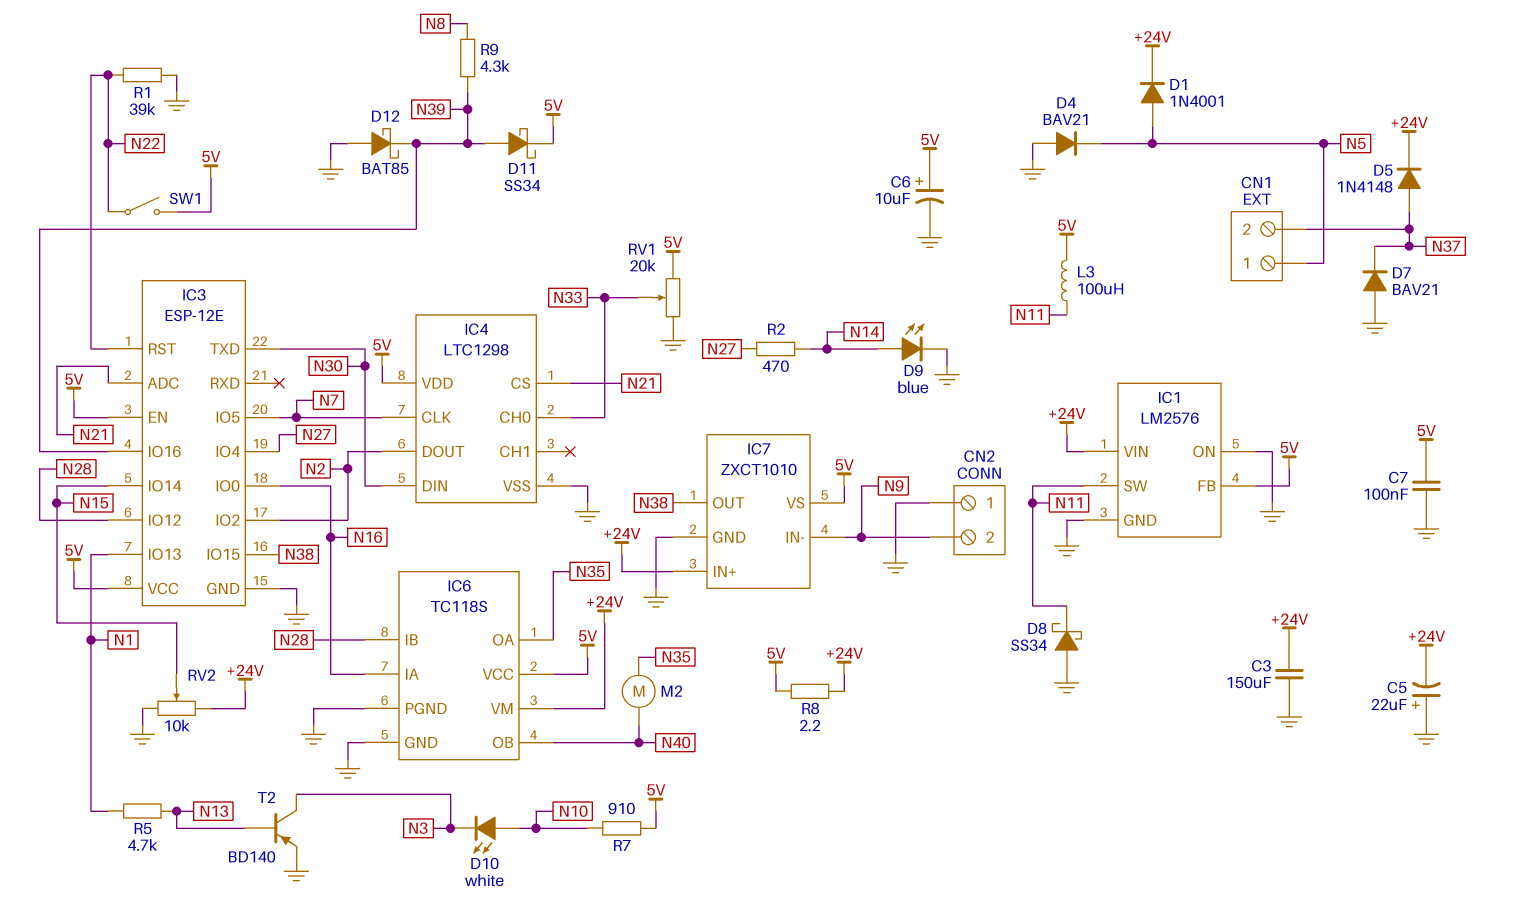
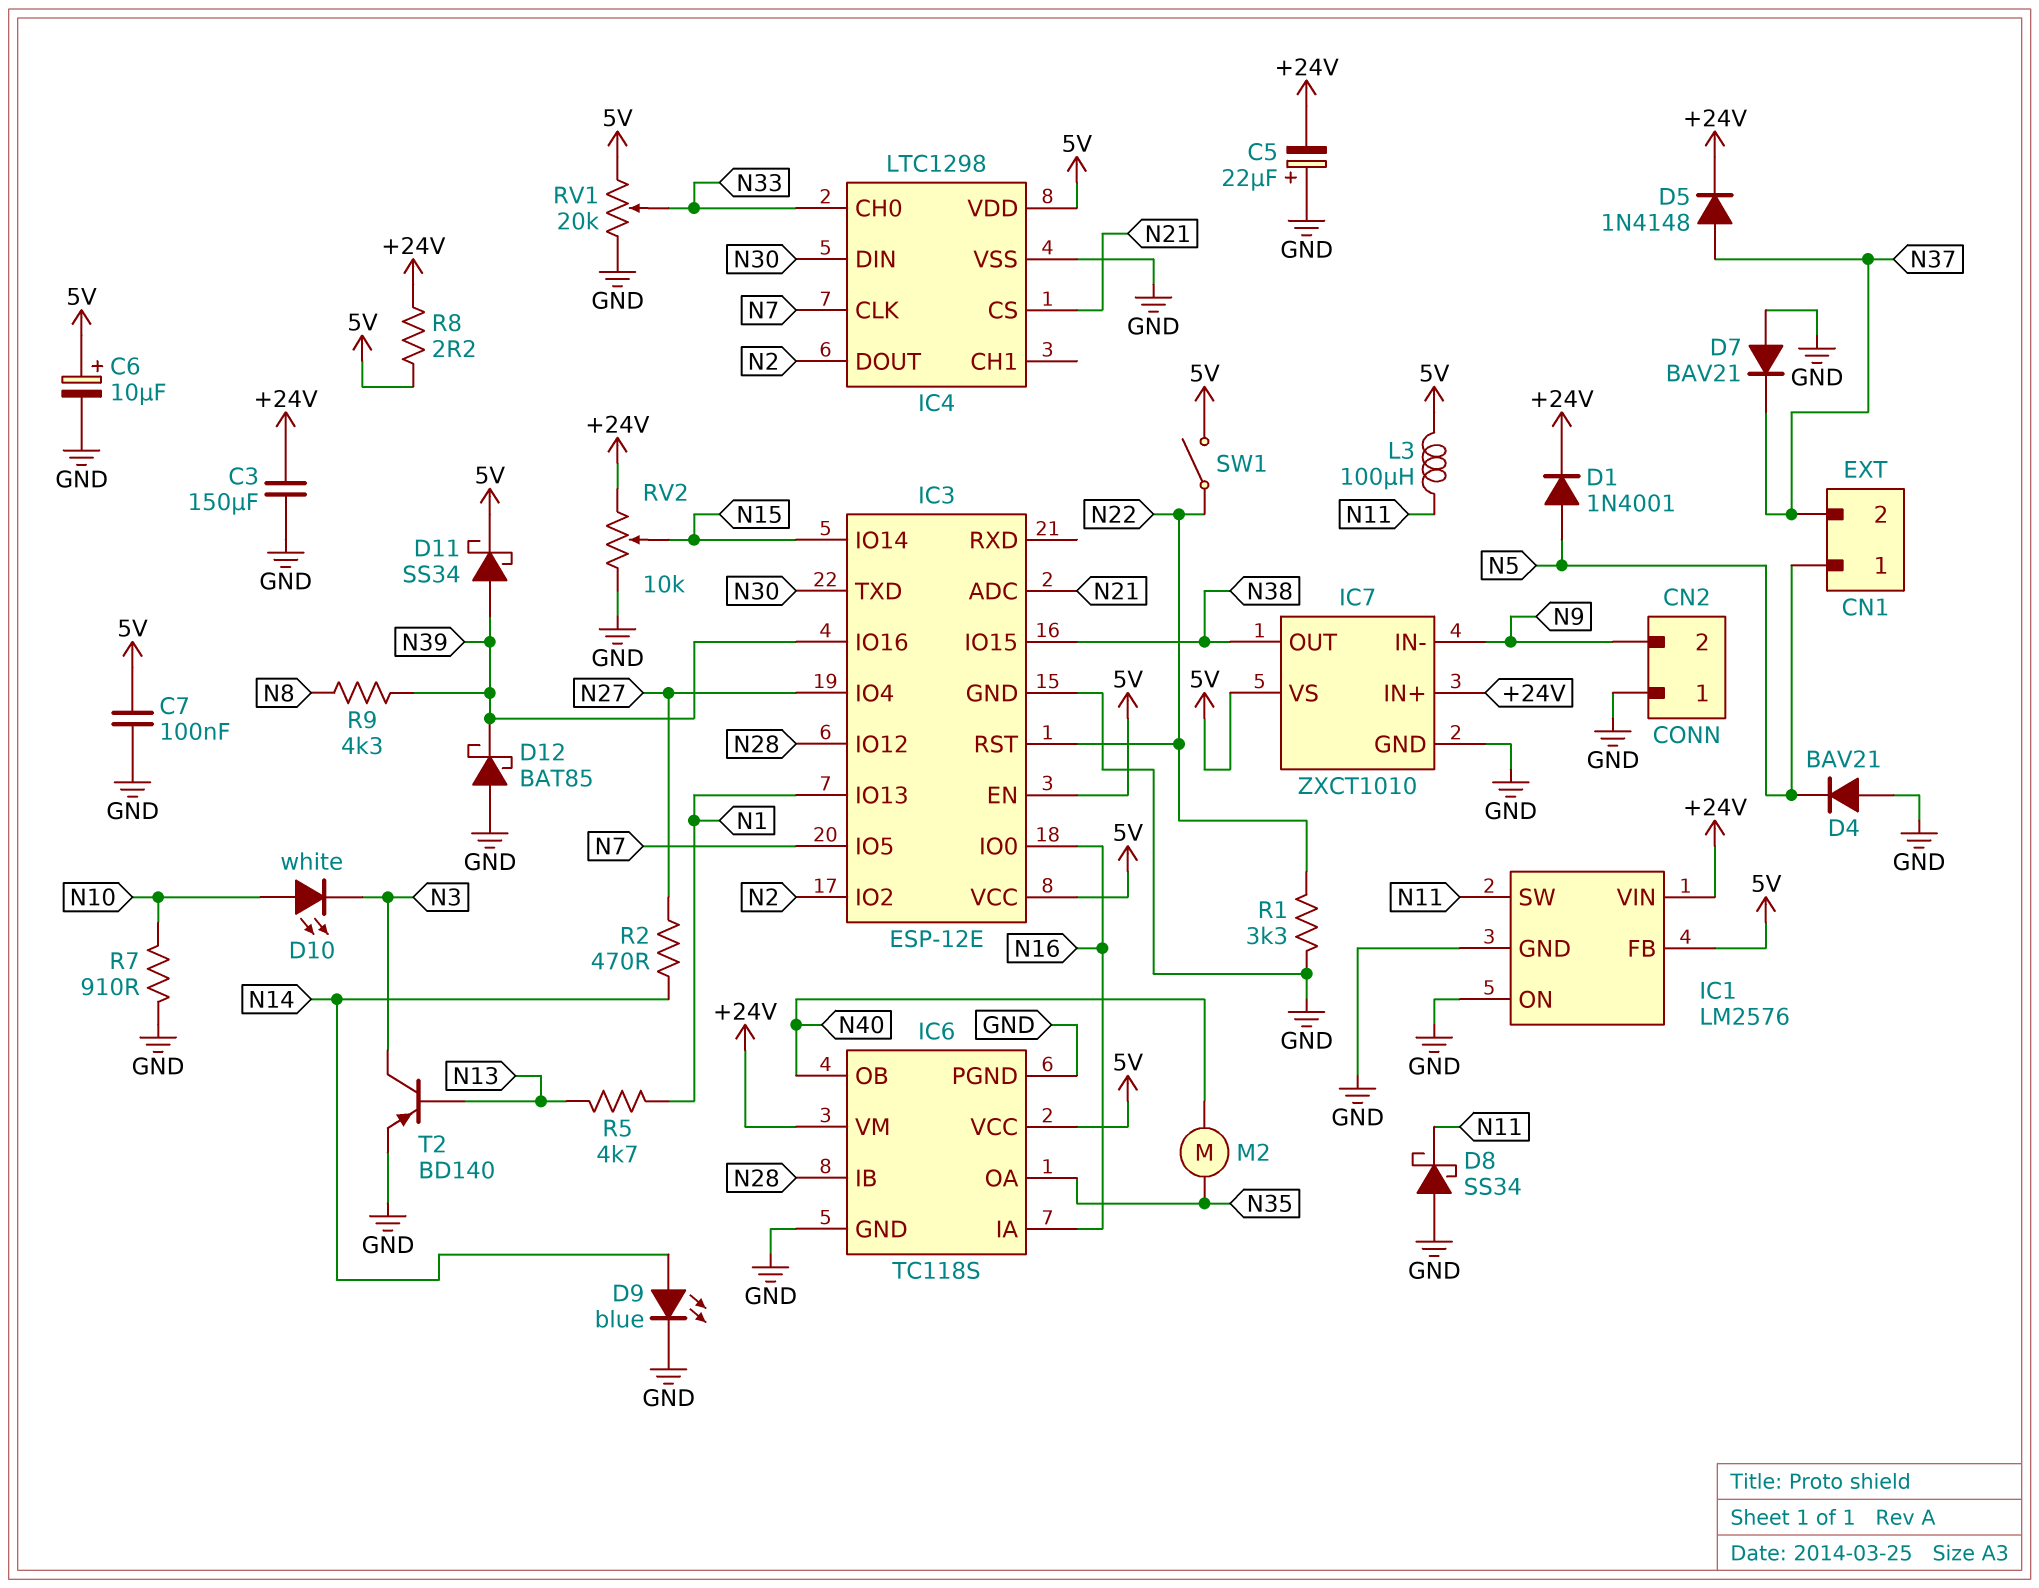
R1: 39k (GND, N22) -> 3.3k (GND, N22)
R7: 910 (5V, N10) -> 910 (GND, N10)

